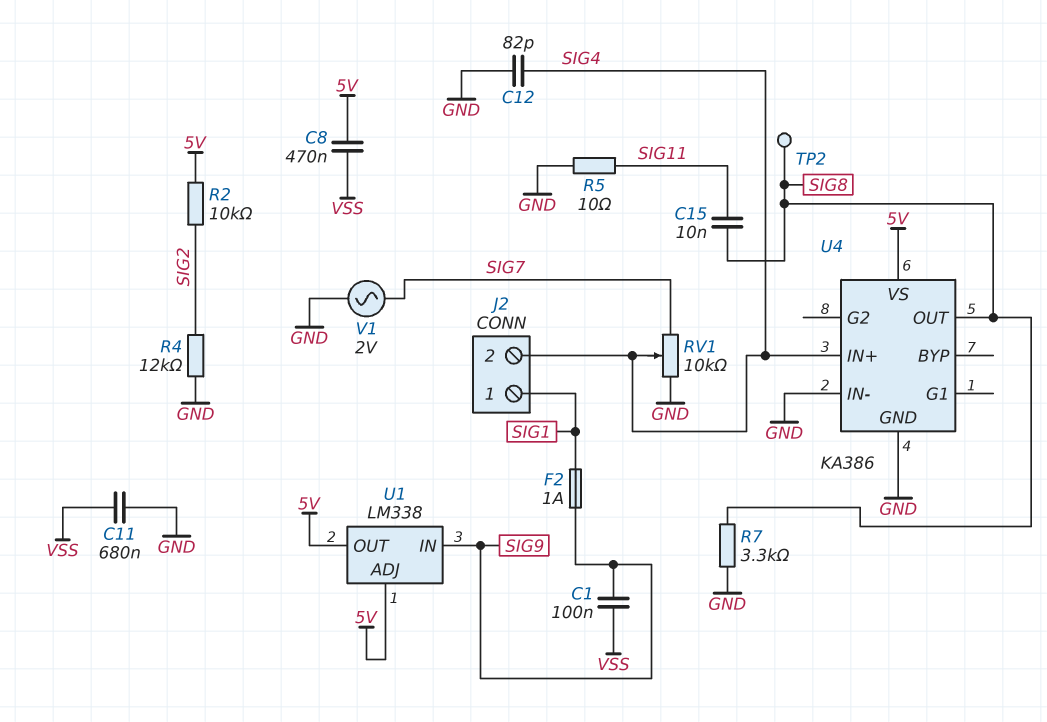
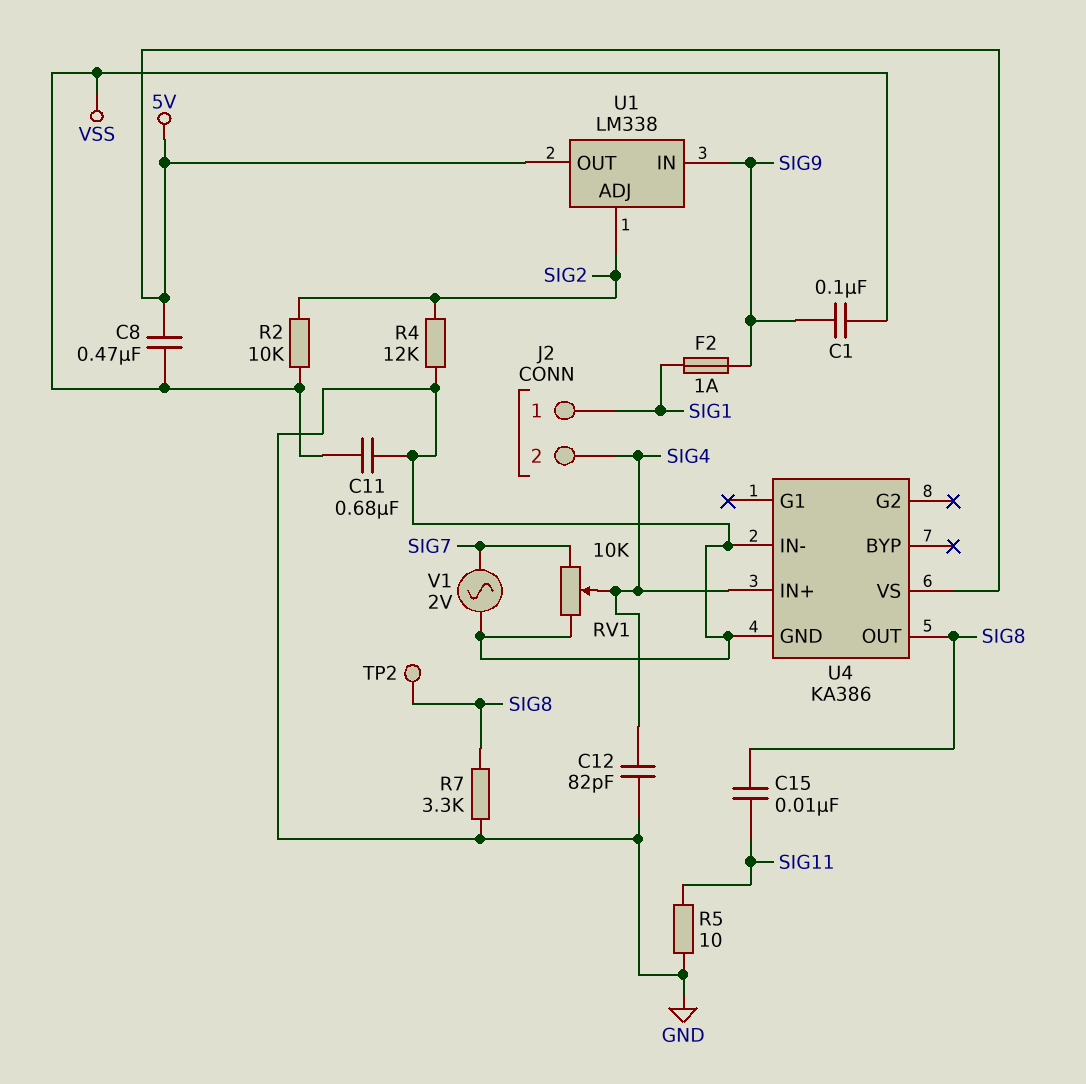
R2: 10k (5V, SIG2) -> 10k (SIG2, VSS)
U1 pin ADJ: 5V -> SIG2

